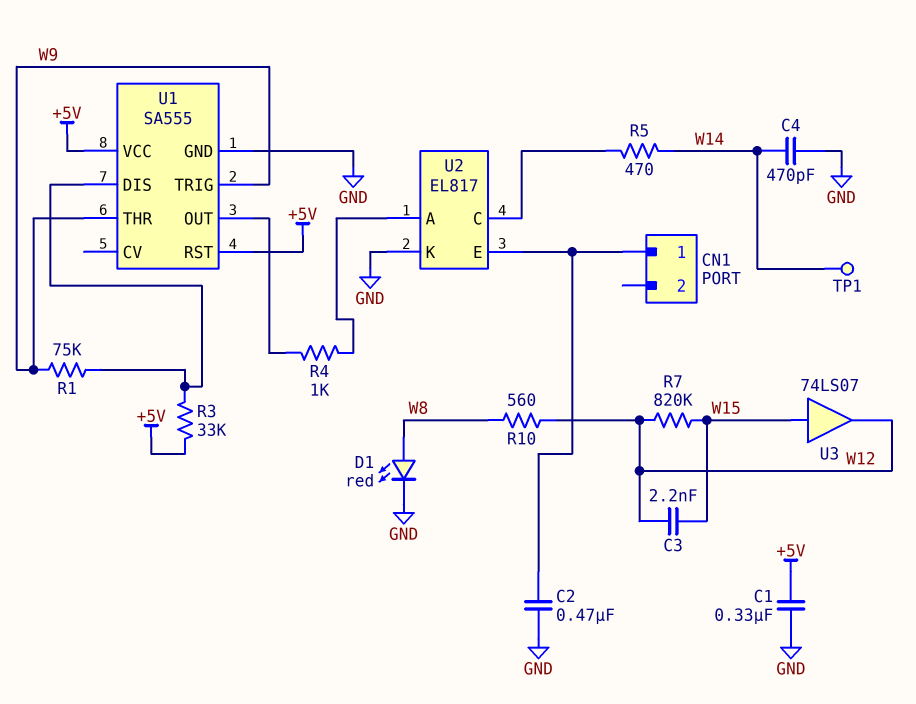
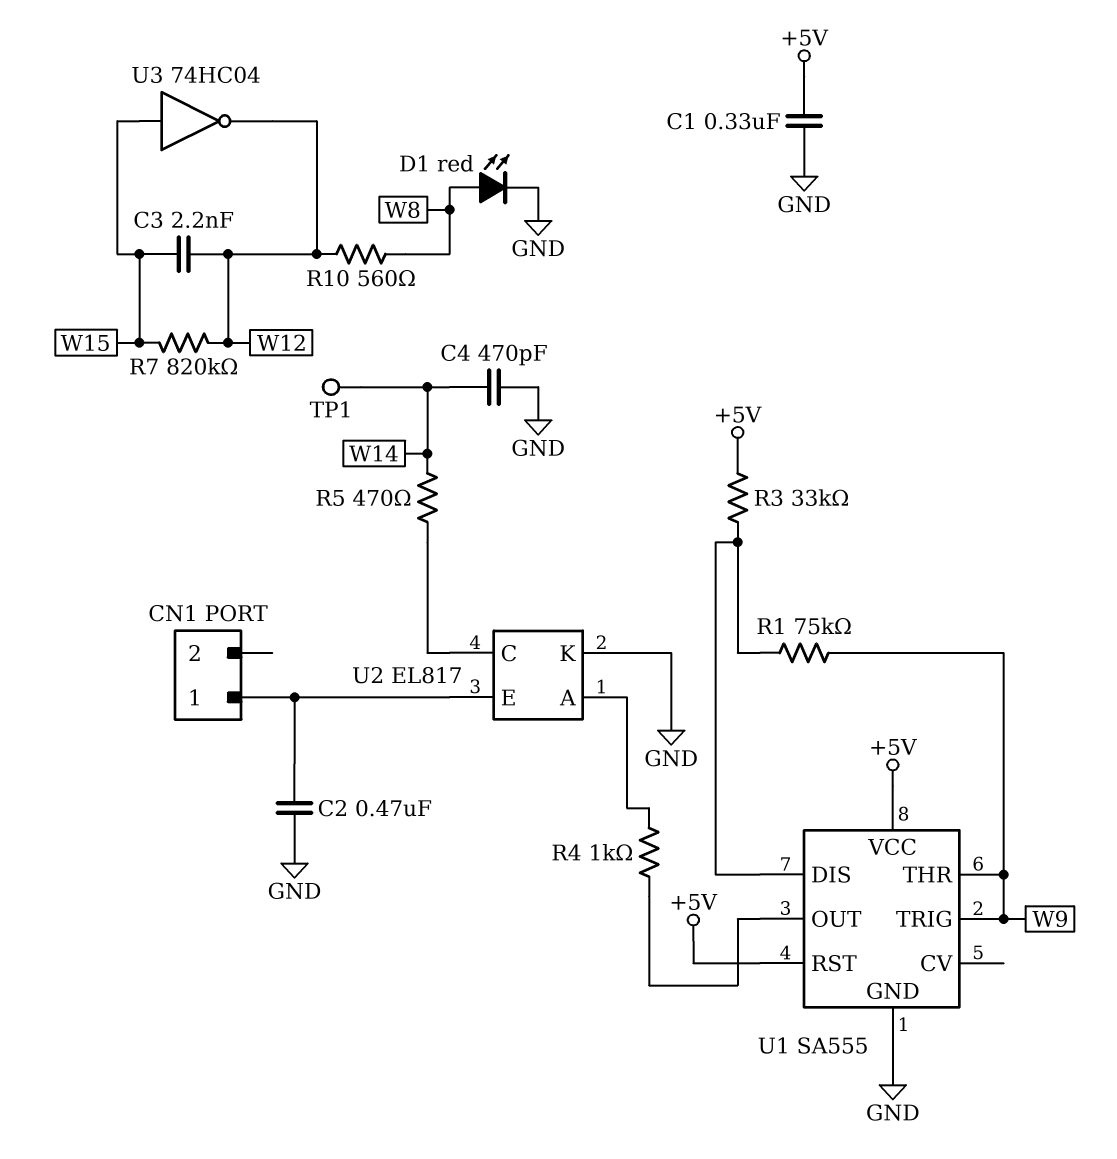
U3: buffer 74LS07 (in W15, out W12) -> NOT 74HC04 (in W15, out W12)

